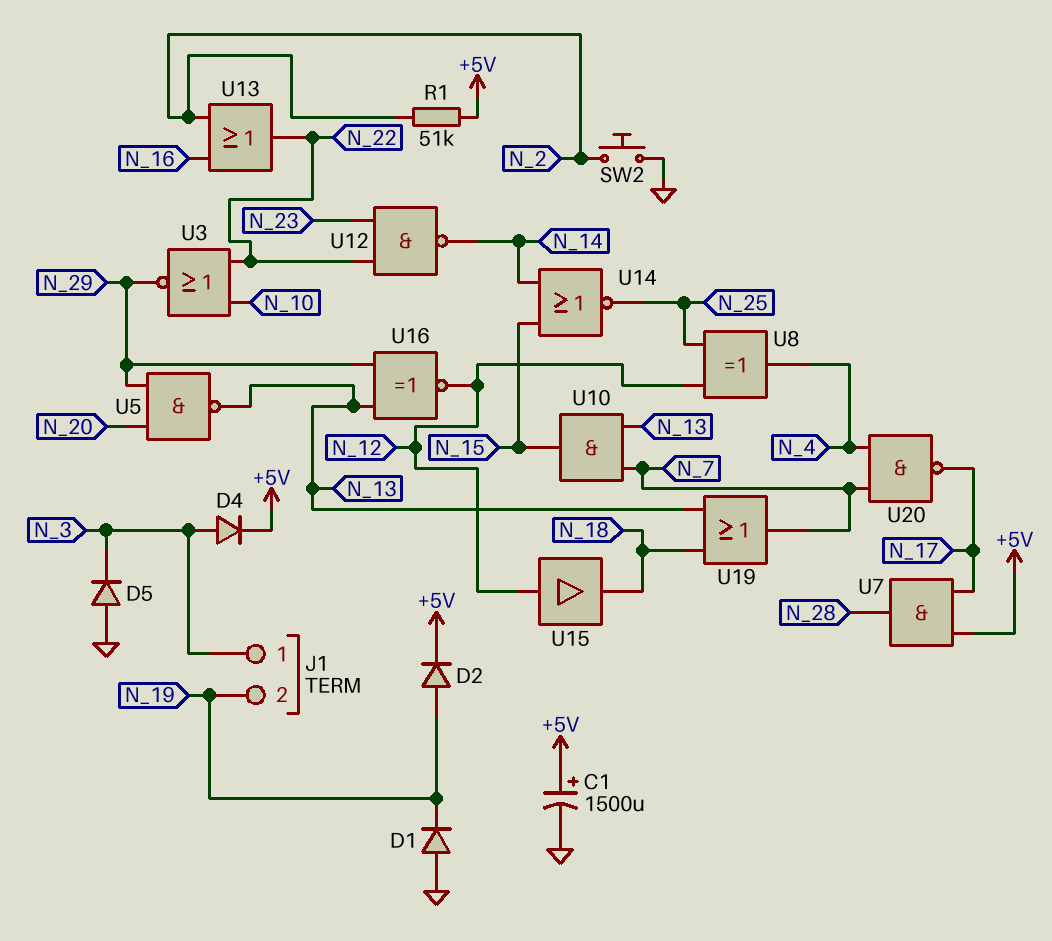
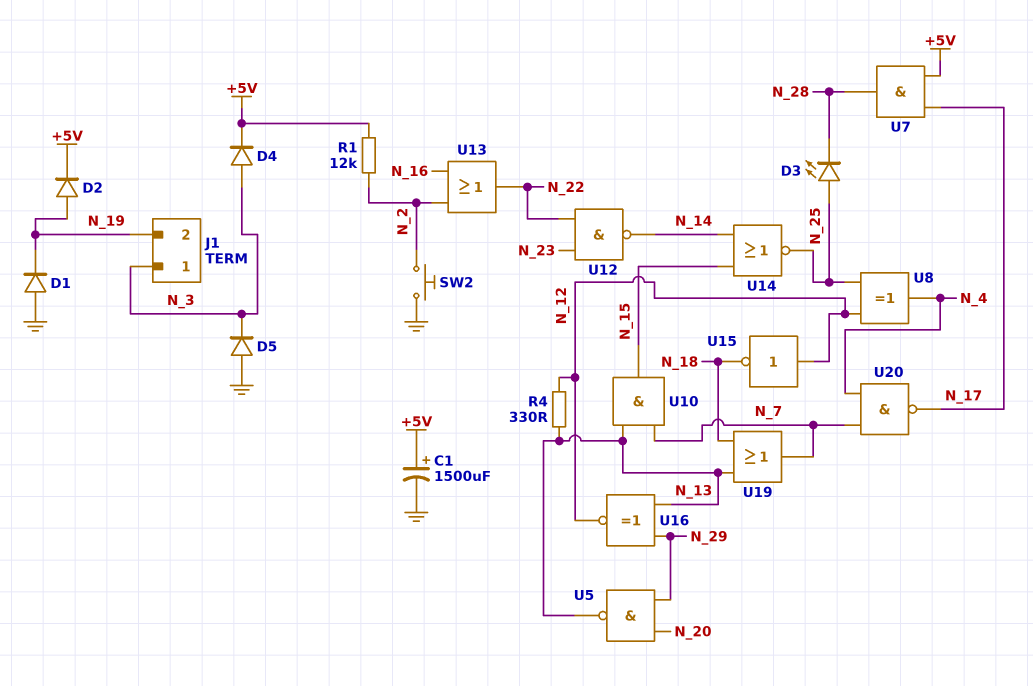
D3: none -> LED (A N_25, K N_28)
R1: 51k (+5V, N_2) -> 12k (+5V, N_2)
R4: none -> 330 (N_12, N_13)
U3: NOR (in N_10, in N_22, out N_29) -> none
U15: buffer (in N_12, out N_18) -> NOT (in N_12, out N_18)

